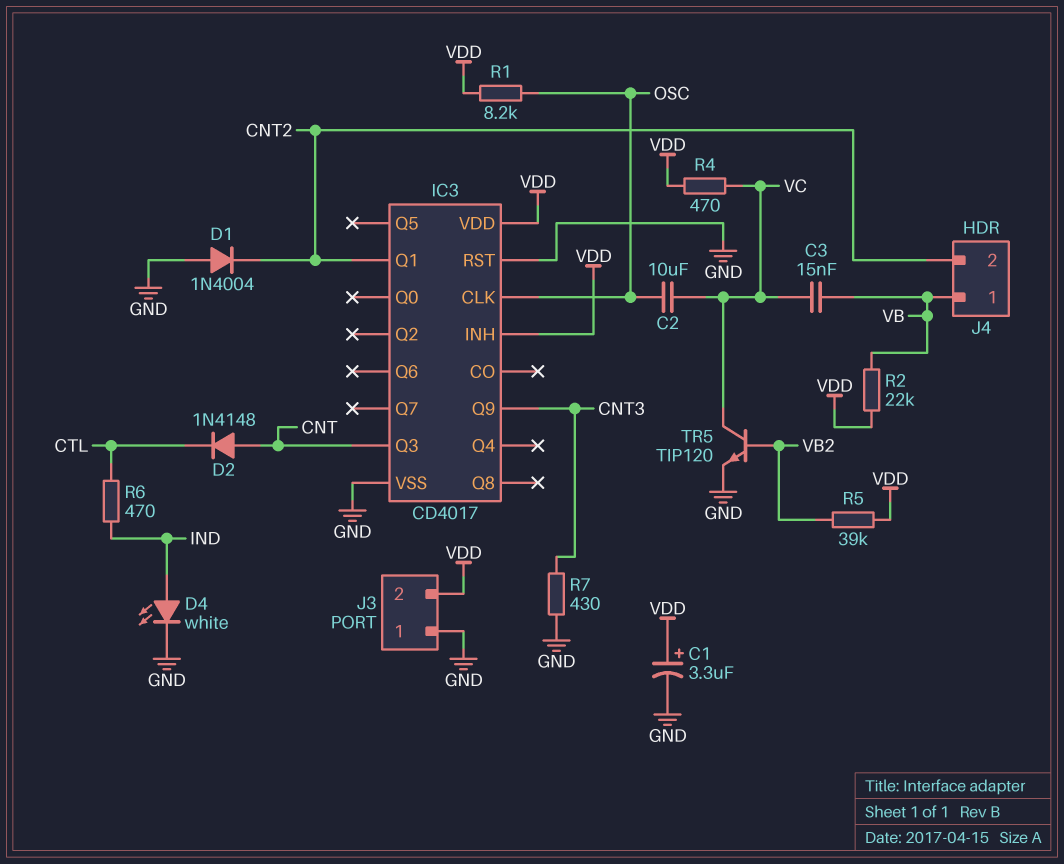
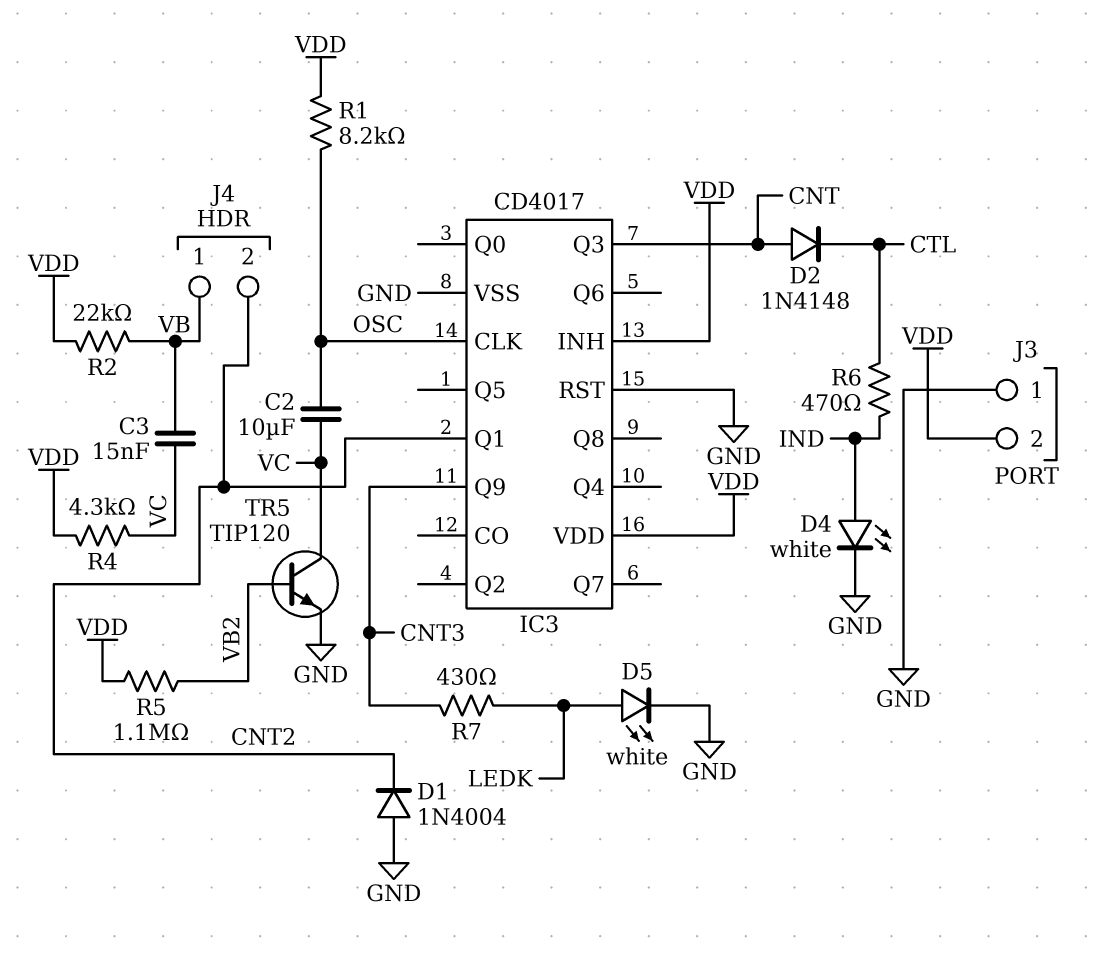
C1: 3.3uF (plus VDD, minus GND) -> none
D5: none -> LED white (A LEDK, K GND)
R4: 470 (VC, VDD) -> 4.3k (VC, VDD)
R5: 39k (VB2, VDD) -> 1.1M (VB2, VDD)
R7: 430 (CNT3, GND) -> 430 (CNT3, LEDK)

